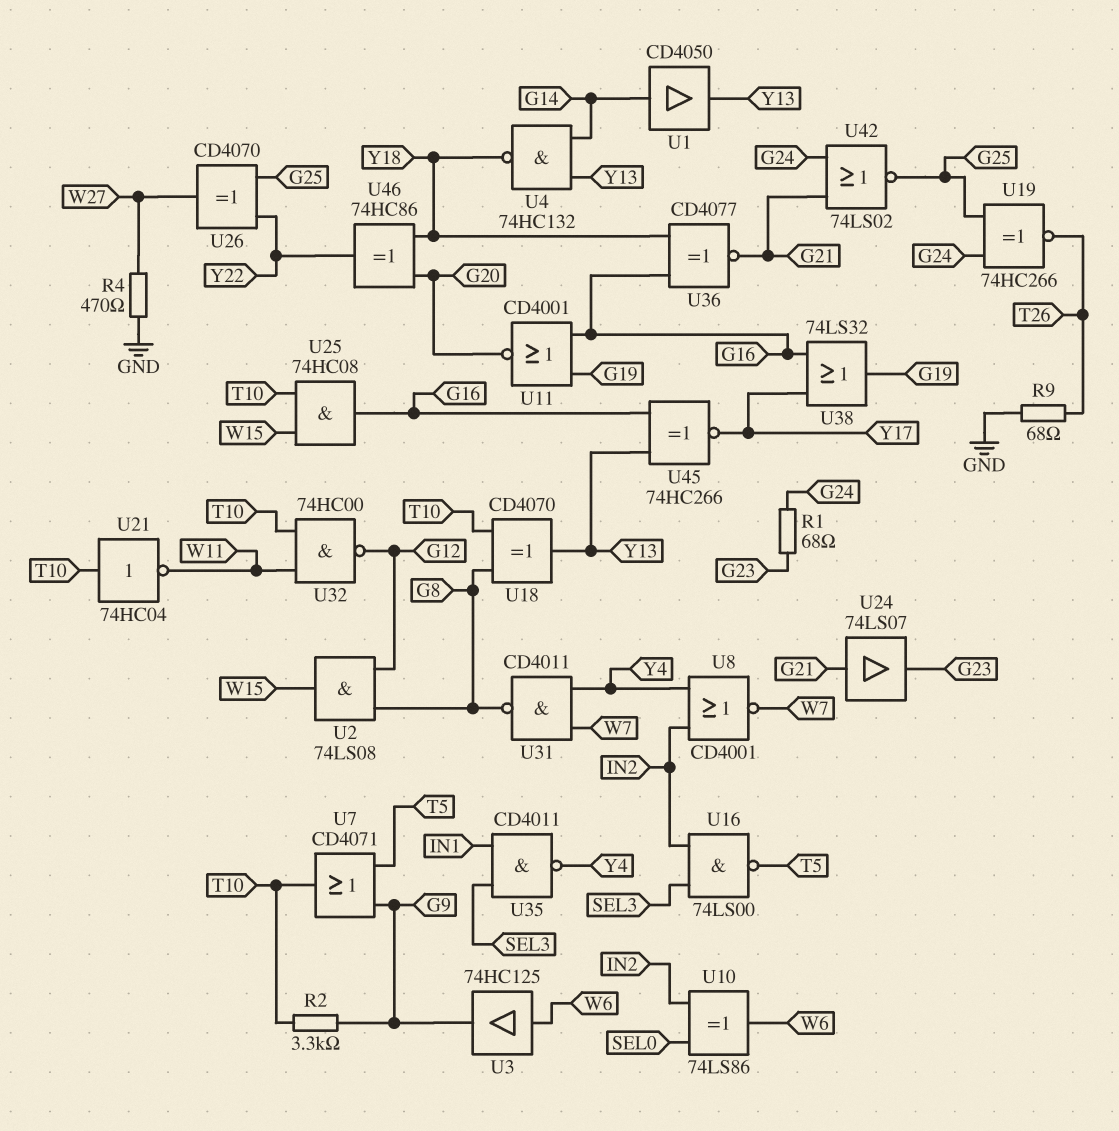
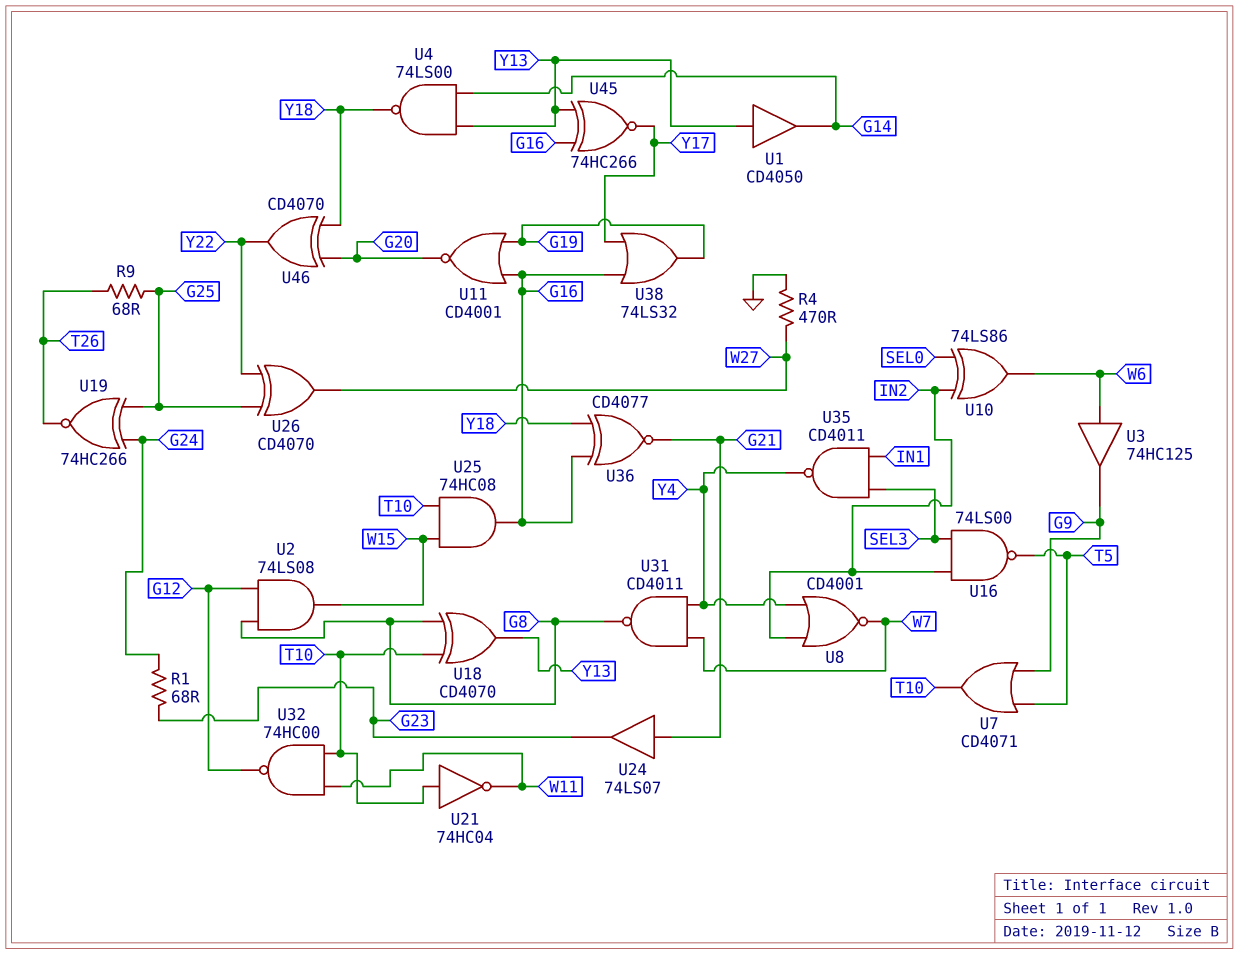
R2: 3.3k (G9, T10) -> none
R9: 68 (GND, T26) -> 68 (G25, T26)
U1: buffer CD4050 (in G14, out Y13) -> buffer CD4050 (in Y13, out G14)
U4: NAND 74HC132 (in G14, in Y13, out Y18) -> NAND 74LS00 (in G14, in Y13, out Y18)
U42: NOR 74LS02 (in G21, in G24, out G25) -> none
U46: XOR 74HC86 (in G20, in Y18, out Y22) -> XOR CD4070 (in G20, in Y18, out Y22)

